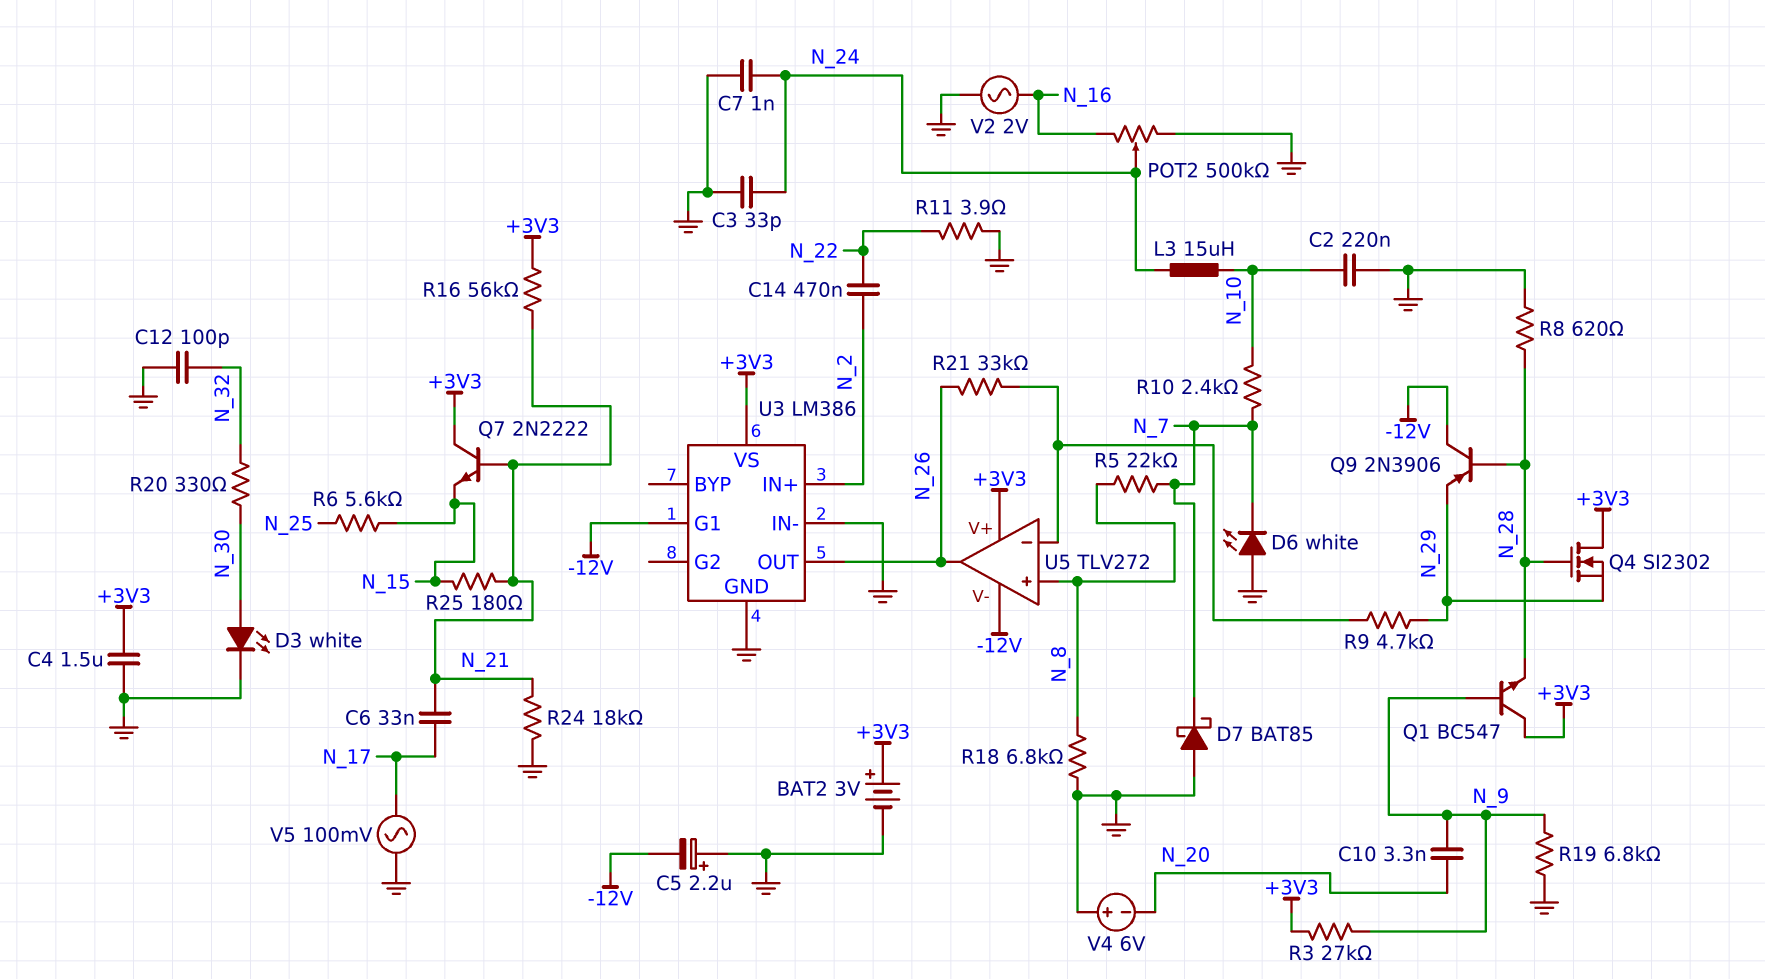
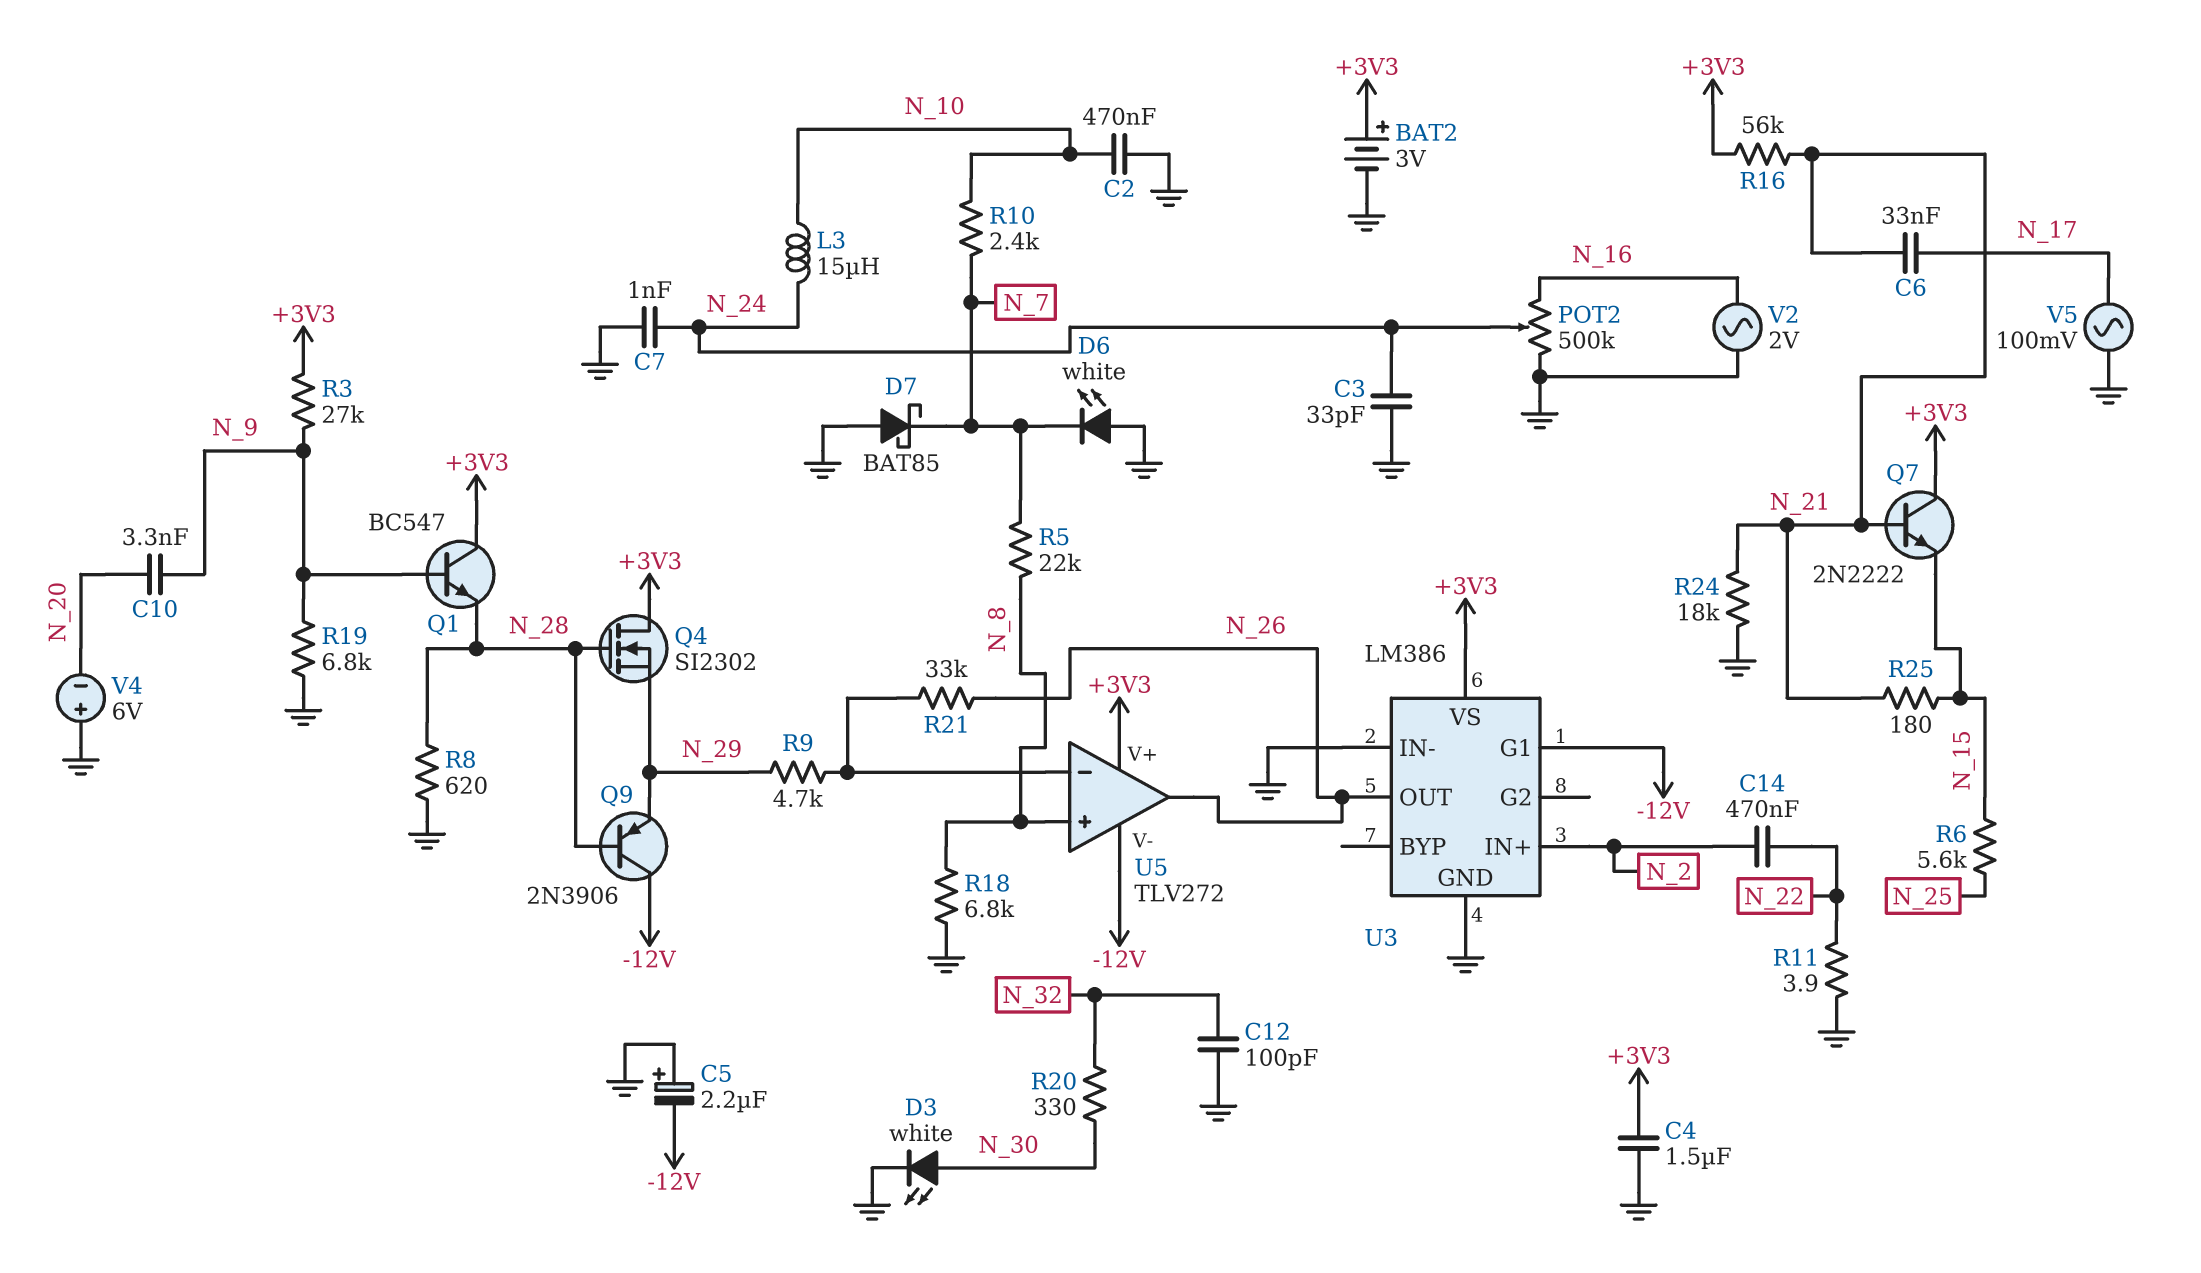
C2: 220nF (GND, N_10) -> 470nF (GND, N_10)

